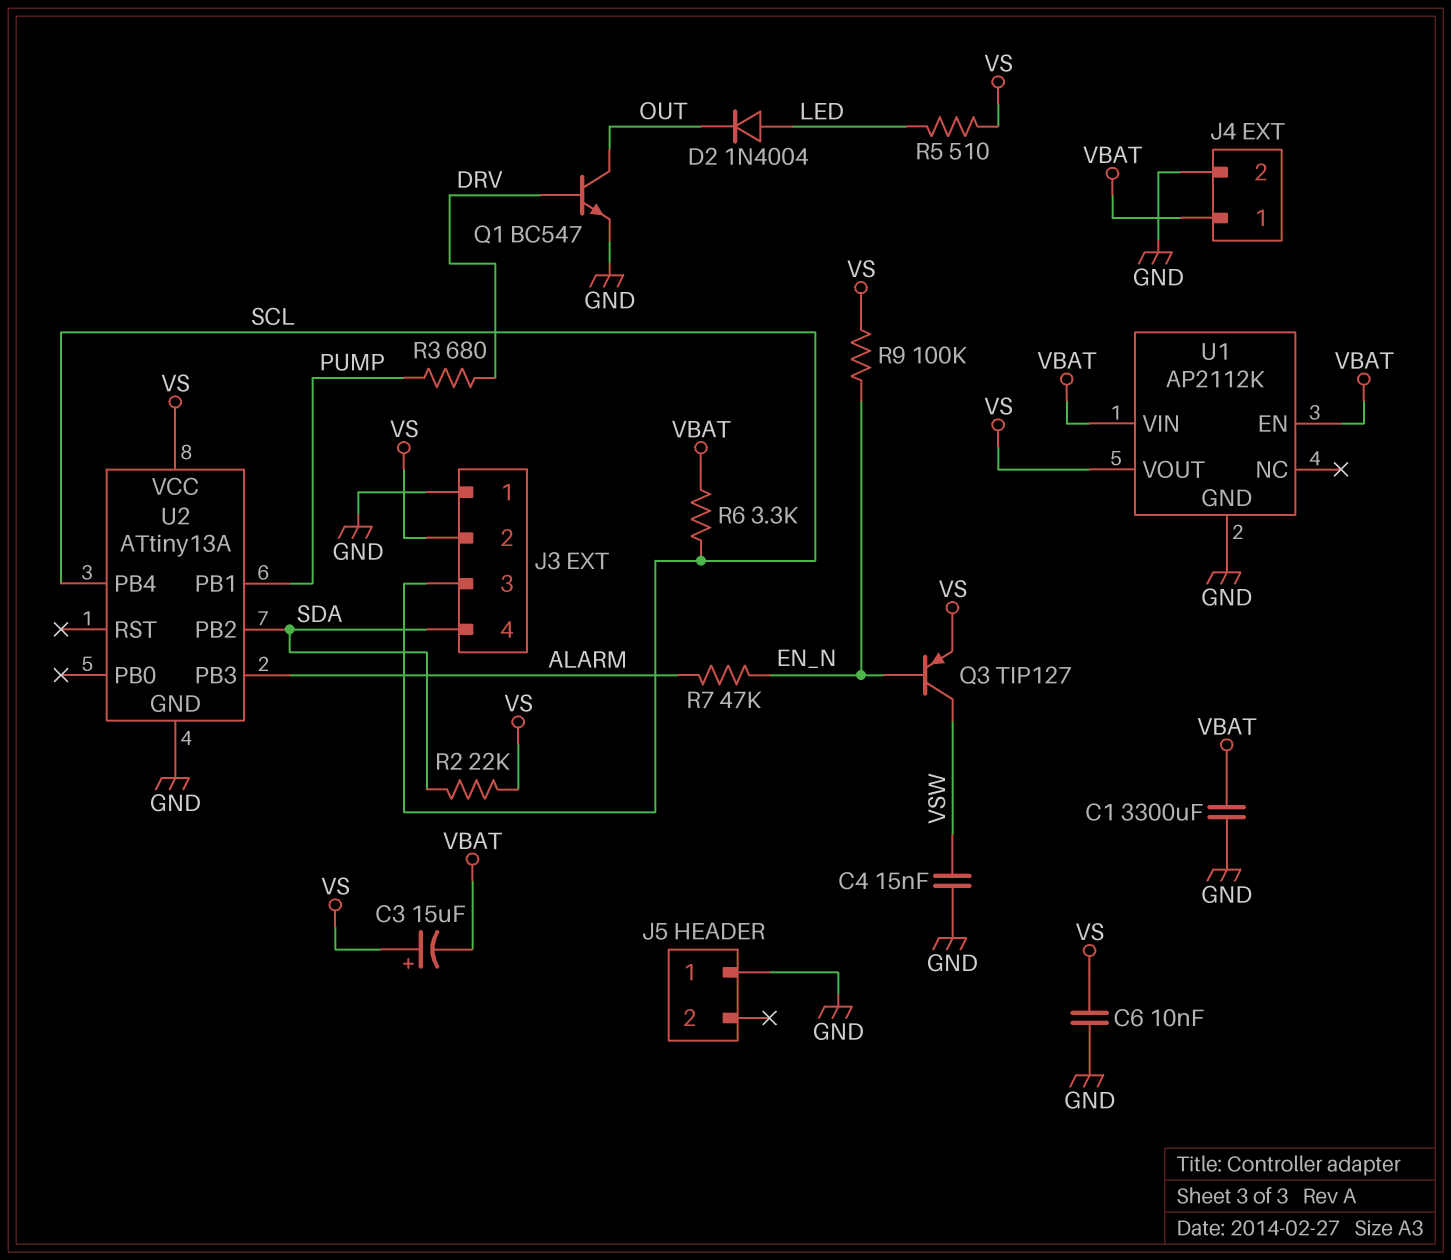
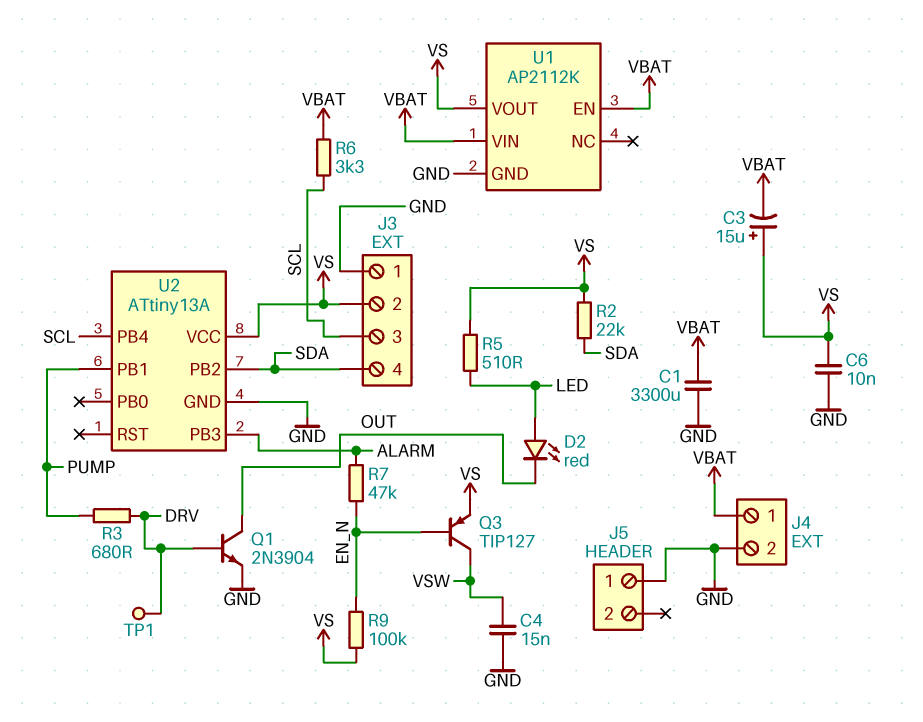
D2: diode 1N4004 (A LED, K OUT) -> LED red (A LED, K OUT)
Q1: NPN BC547 (B DRV, C OUT, E GND) -> NPN 2N3904 (B DRV, C OUT, E GND)
TP1: none -> test point (DRV)

